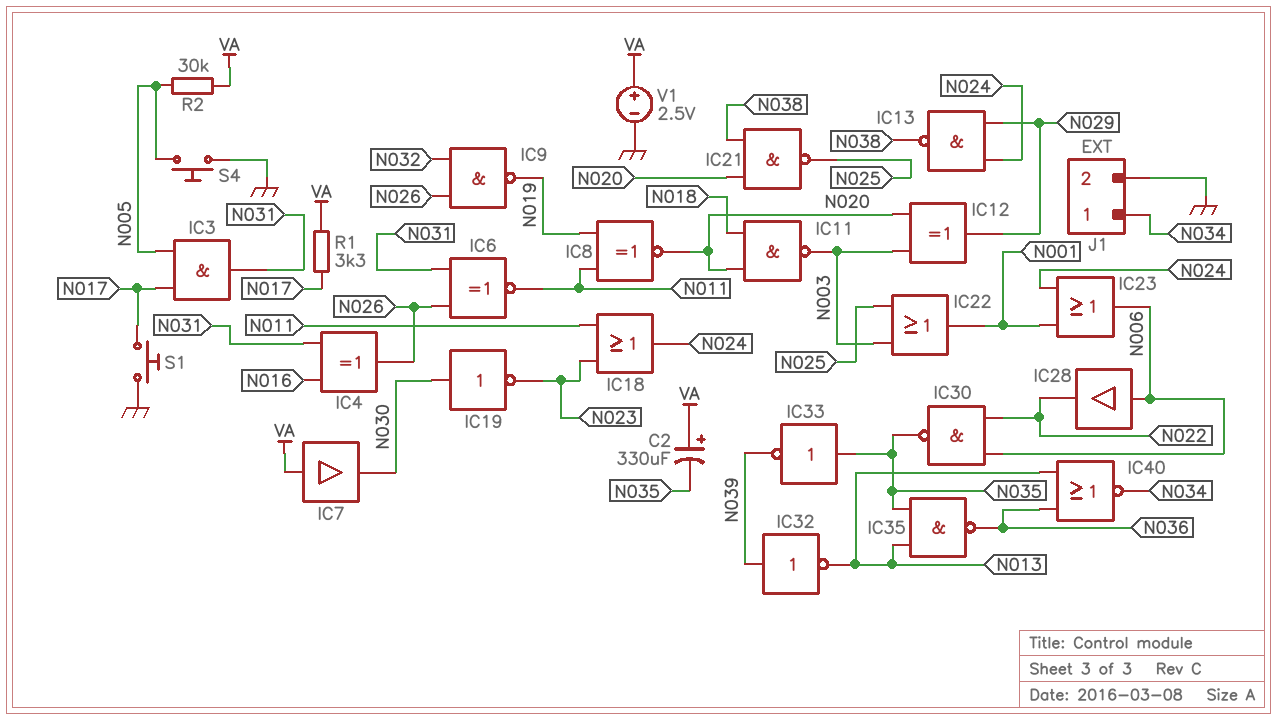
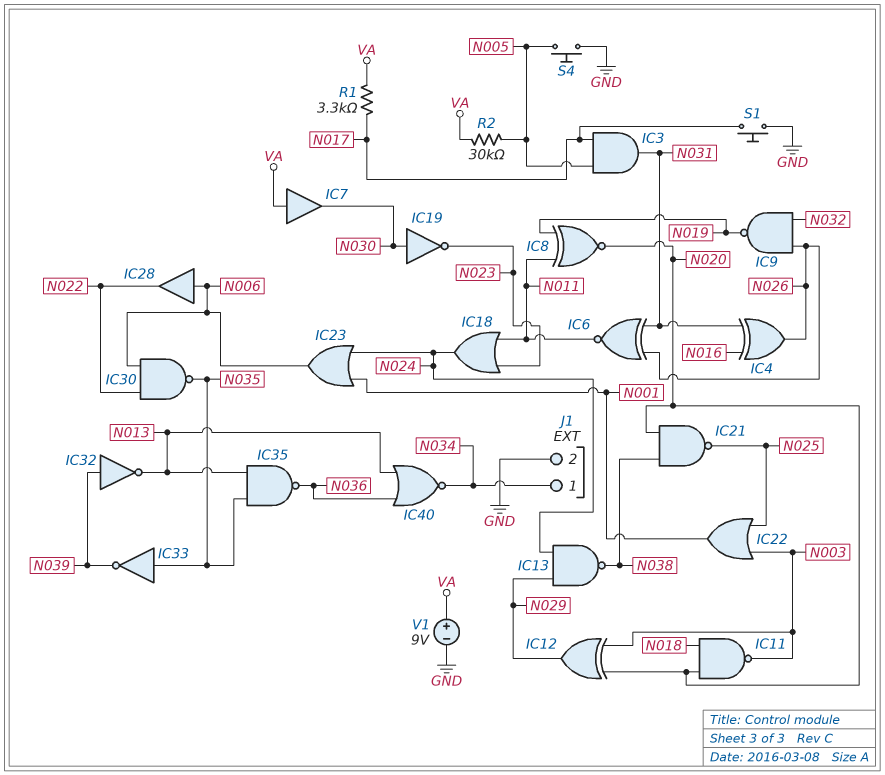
C2: 330uF (plus VA, minus N035) -> none
V1: 2.5V (plus VA, minus GND) -> 9V (plus VA, minus GND)

